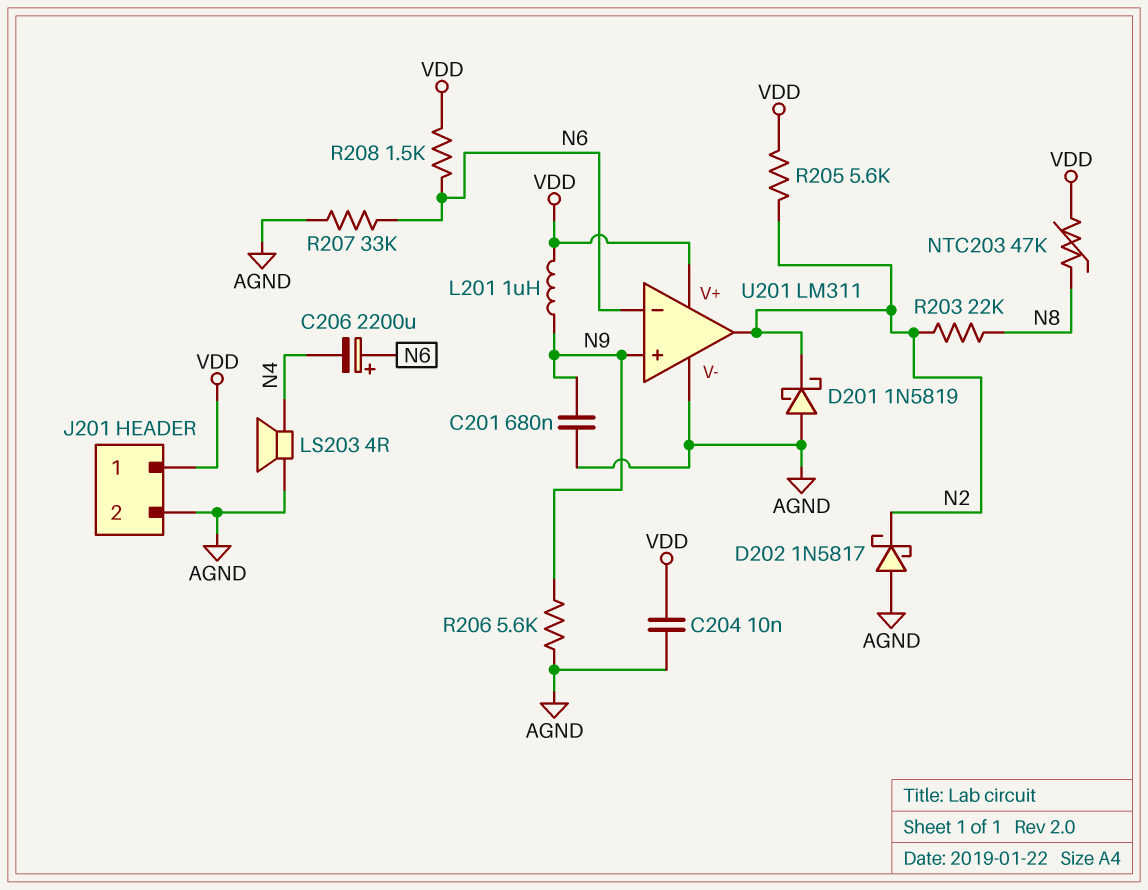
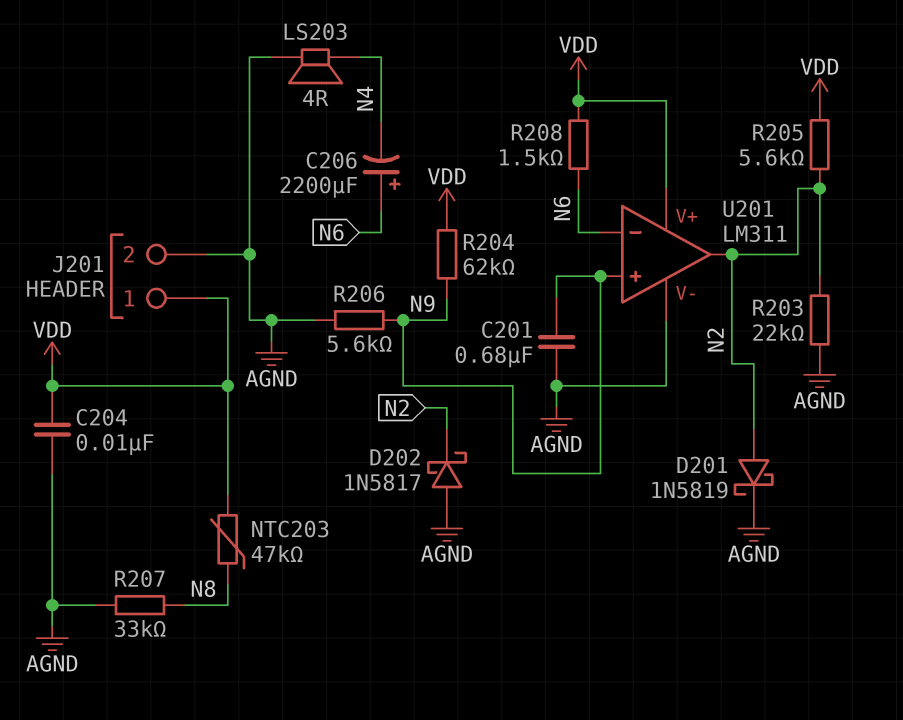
D201: schottky 1N5819 (A AGND, K N2) -> schottky 1N5819 (A N2, K AGND)
L201: 1uH (N9, VDD) -> none
R203: 22k (N2, N8) -> 22k (AGND, N2)
R204: none -> 62k (N9, VDD)
R207: 33k (AGND, N6) -> 33k (AGND, N8)

